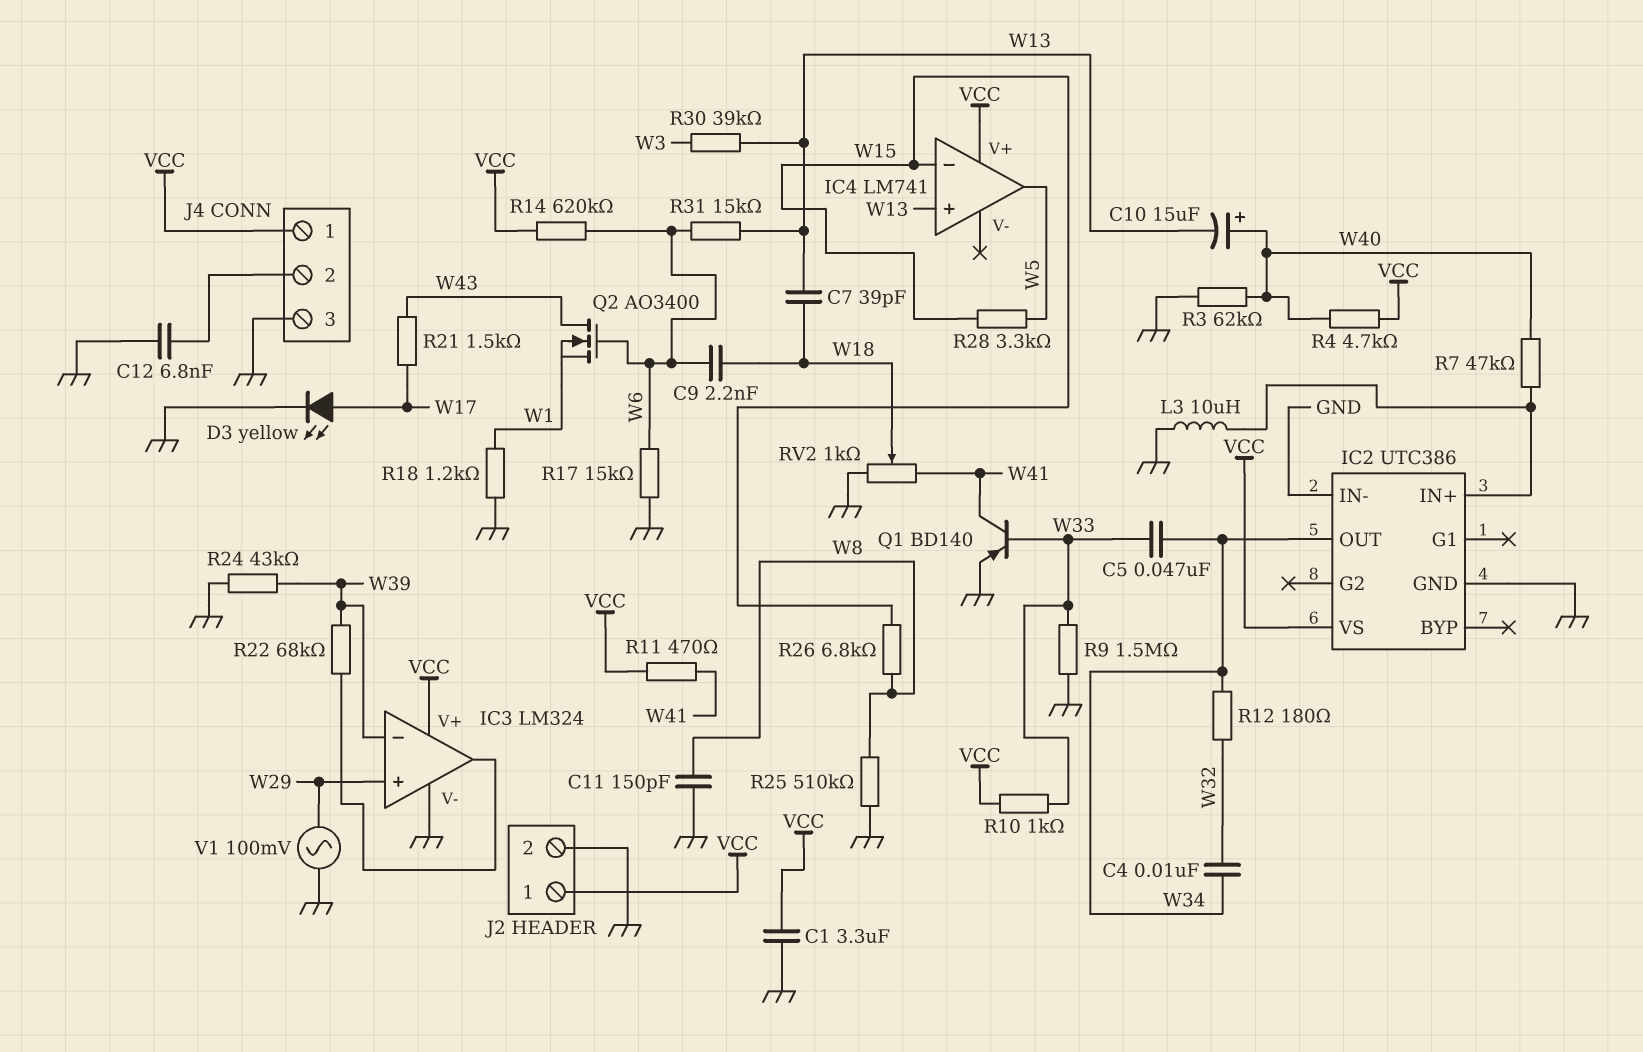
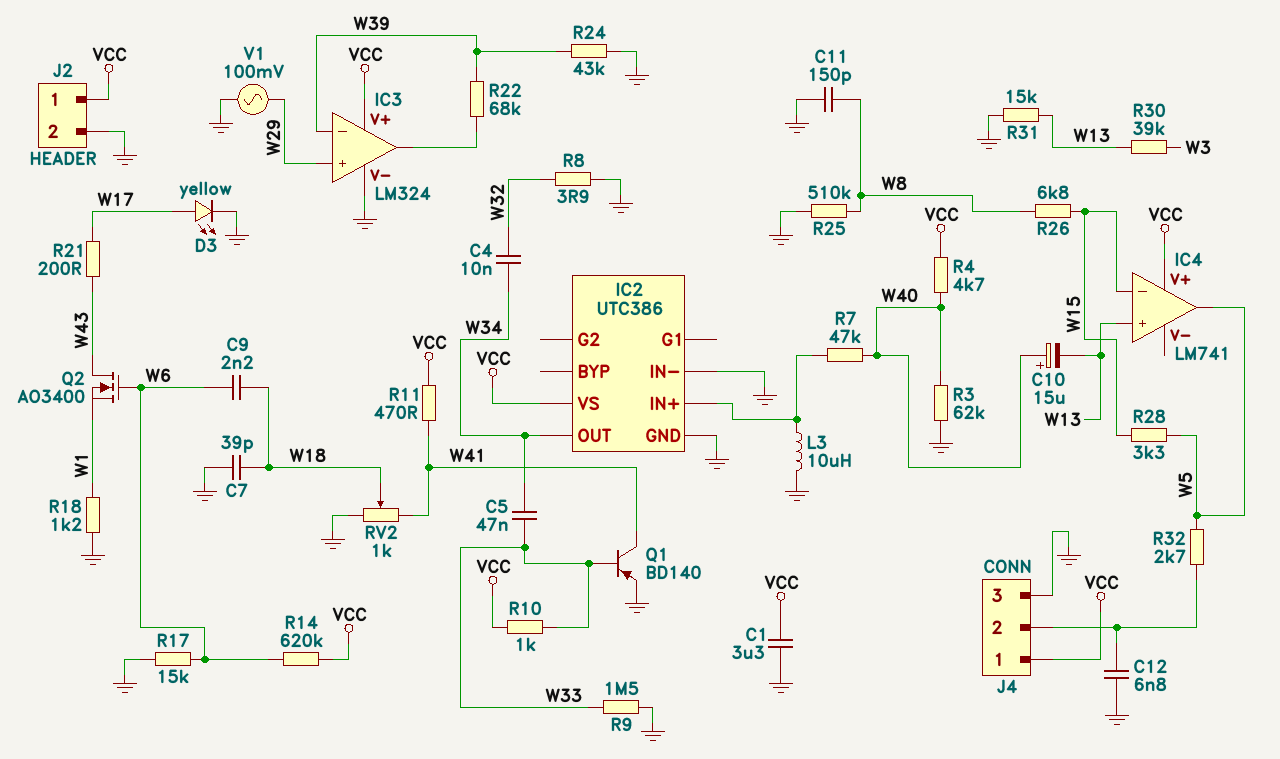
C7: 39pF (W13, W18) -> 39pF (GND, W18)
R8: none -> 3.9 (GND, W32)
R12: 180 (W32, W34) -> none
R21: 1.5k (W17, W43) -> 200 (W17, W43)
R31: 15k (W6, W13) -> 15k (GND, W13)
R32: none -> 2.7k (J4/2, W5)

